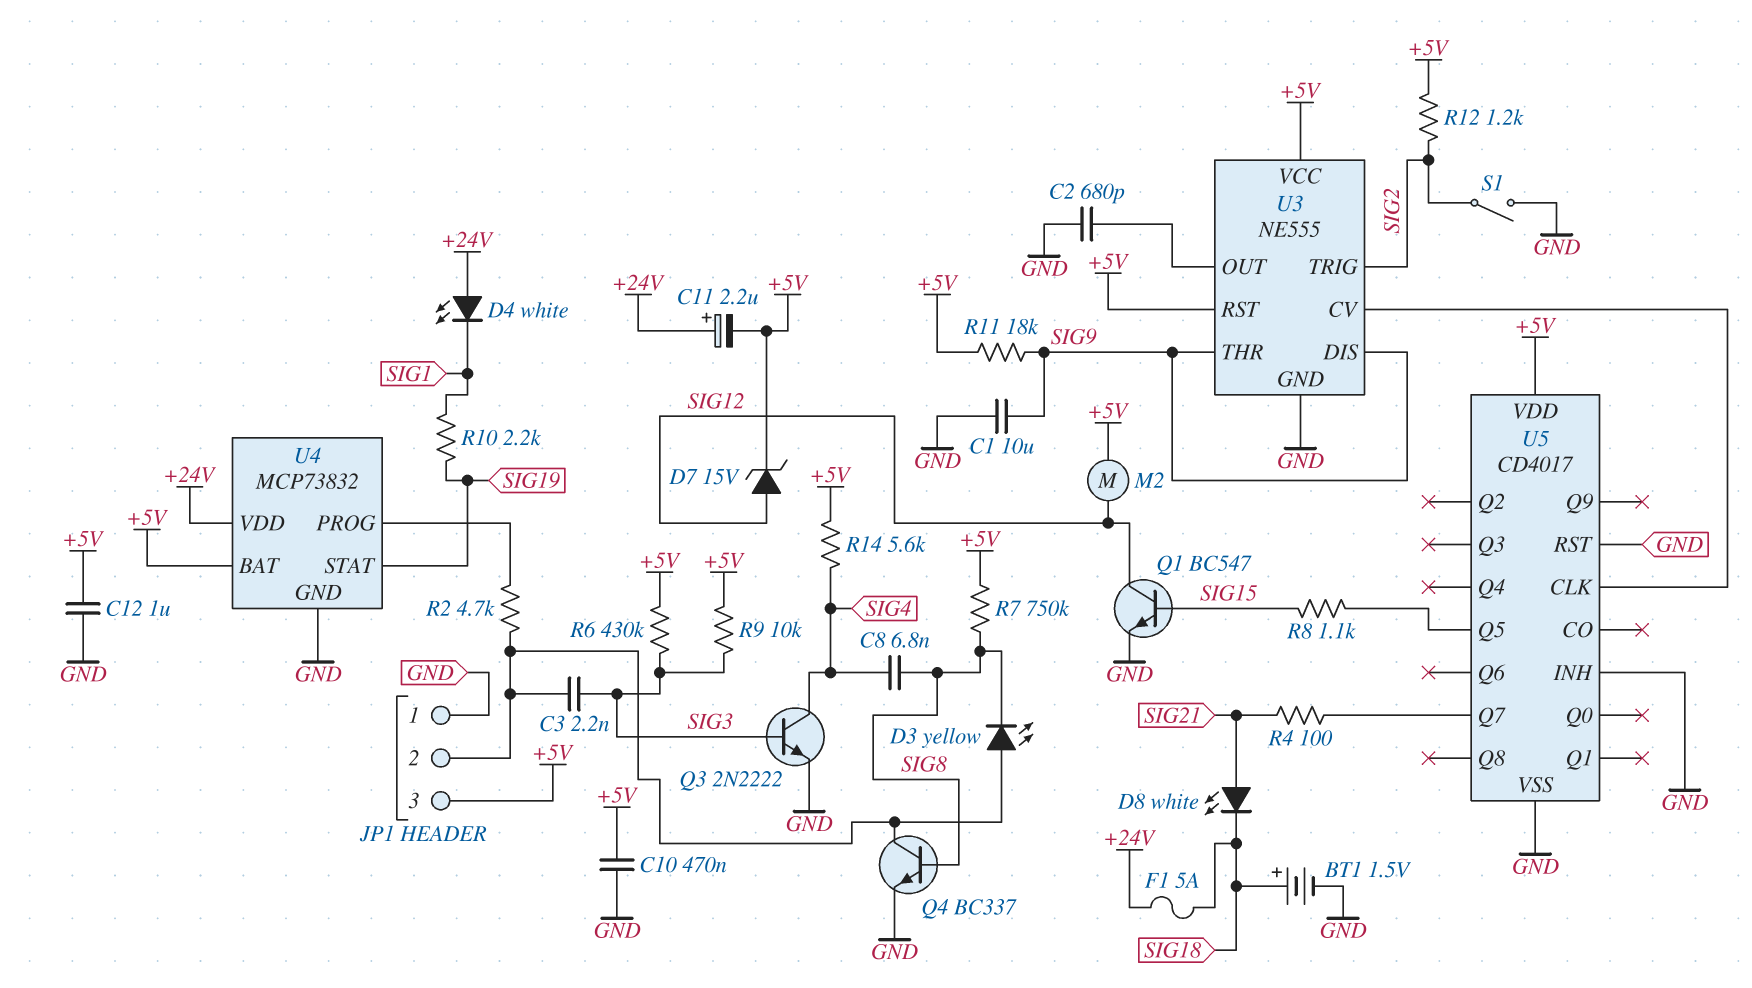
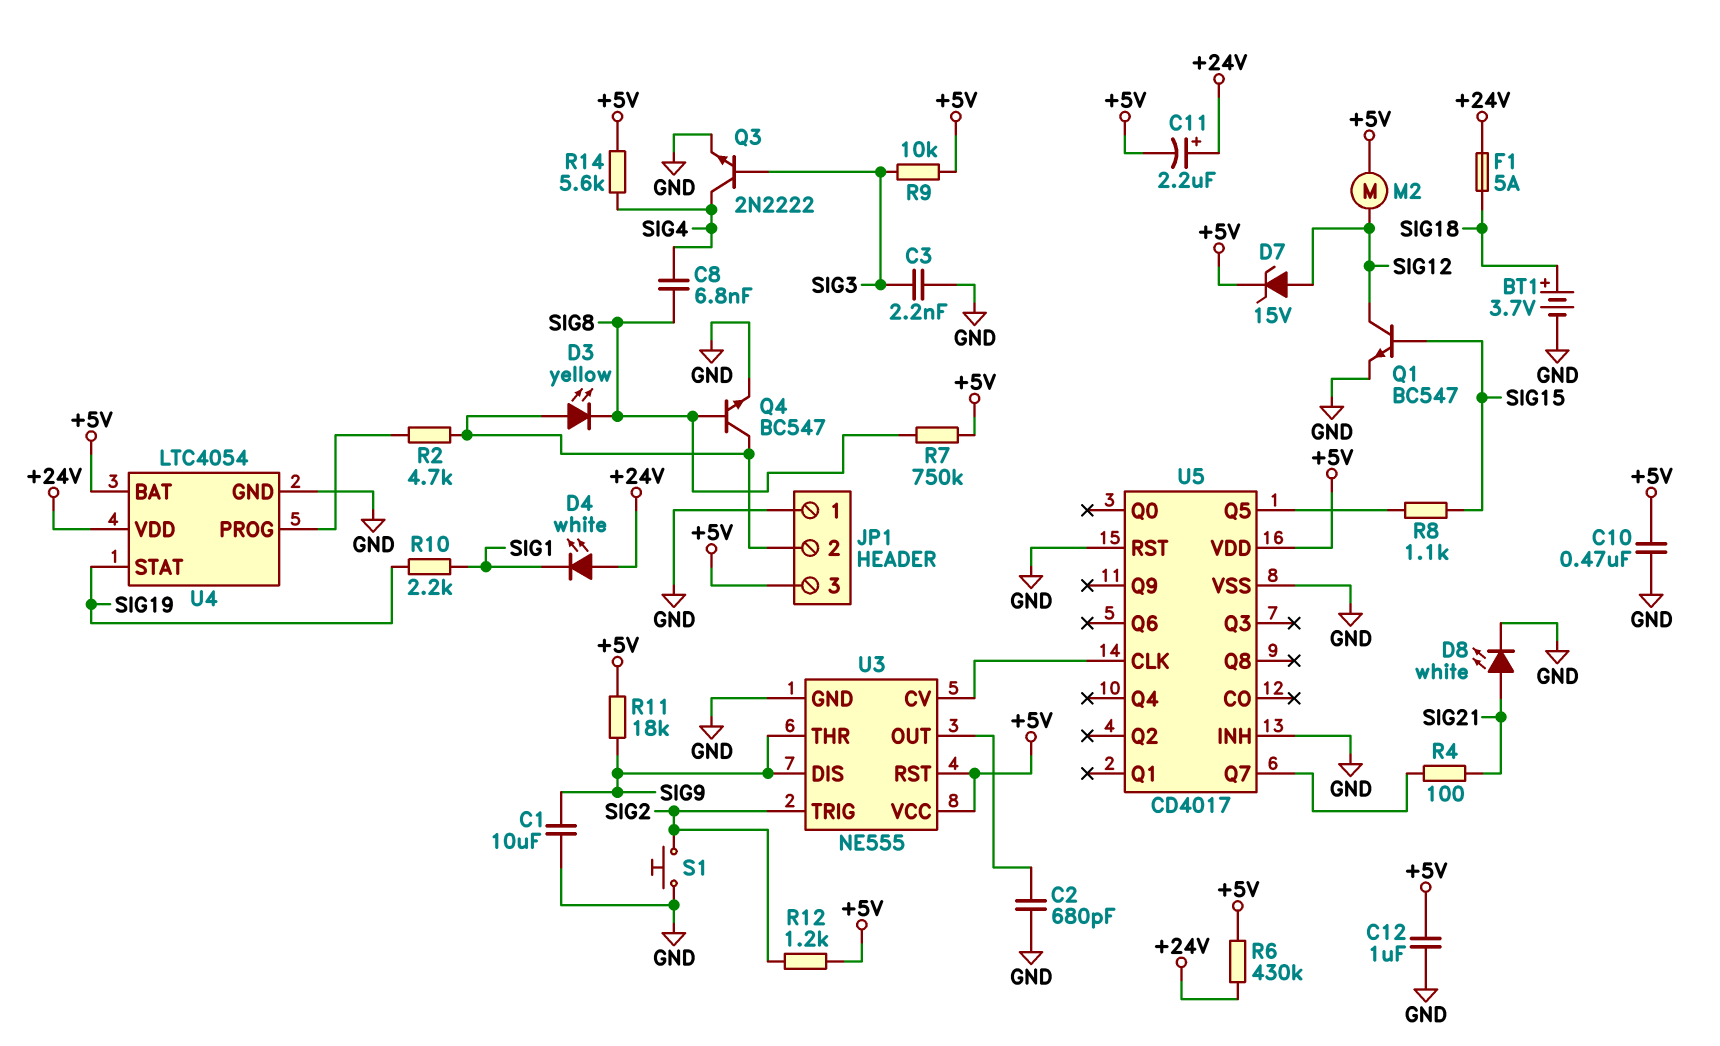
BT1: 1.5V (plus SIG18, minus GND) -> 3.7V (plus SIG18, minus GND)
C3: 2.2nF (JP1/2, SIG3) -> 2.2nF (GND, SIG3)
D8: LED white (A SIG21, K SIG18) -> LED white (A SIG21, K GND)
Q4: NPN BC337 (B SIG8, C JP1/2, E GND) -> NPN BC547 (B SIG8, C JP1/2, E GND)
R6: 430k (+5V, SIG3) -> 430k (+5V, +24V)
S1: switch (GND, SIG2) -> button (GND, SIG2)
U4: MCP73832 -> LTC4054

